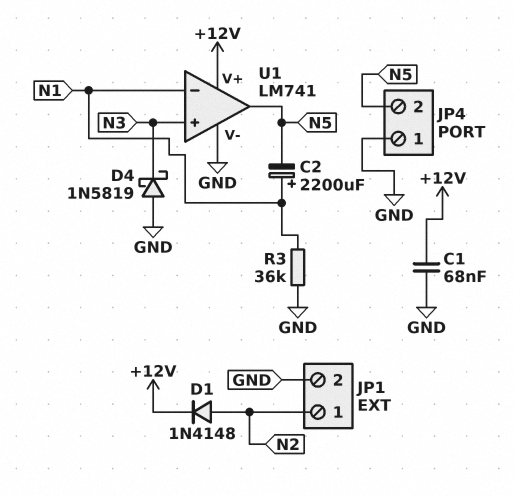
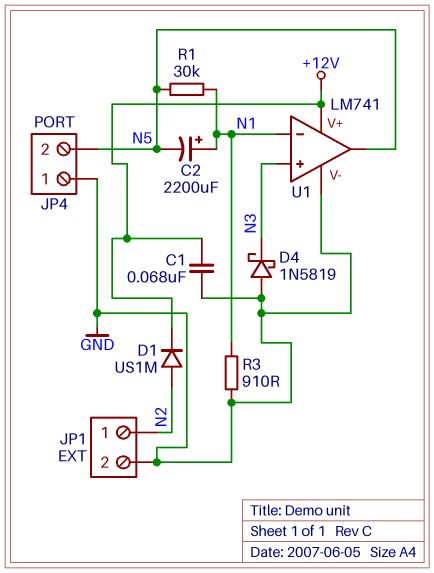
D1: diode 1N4148 (A N2, K +12V) -> diode US1M (A N2, K +12V)
R1: none -> 30k (N1, N5)
R3: 36k (GND, N1) -> 910 (GND, N1)

